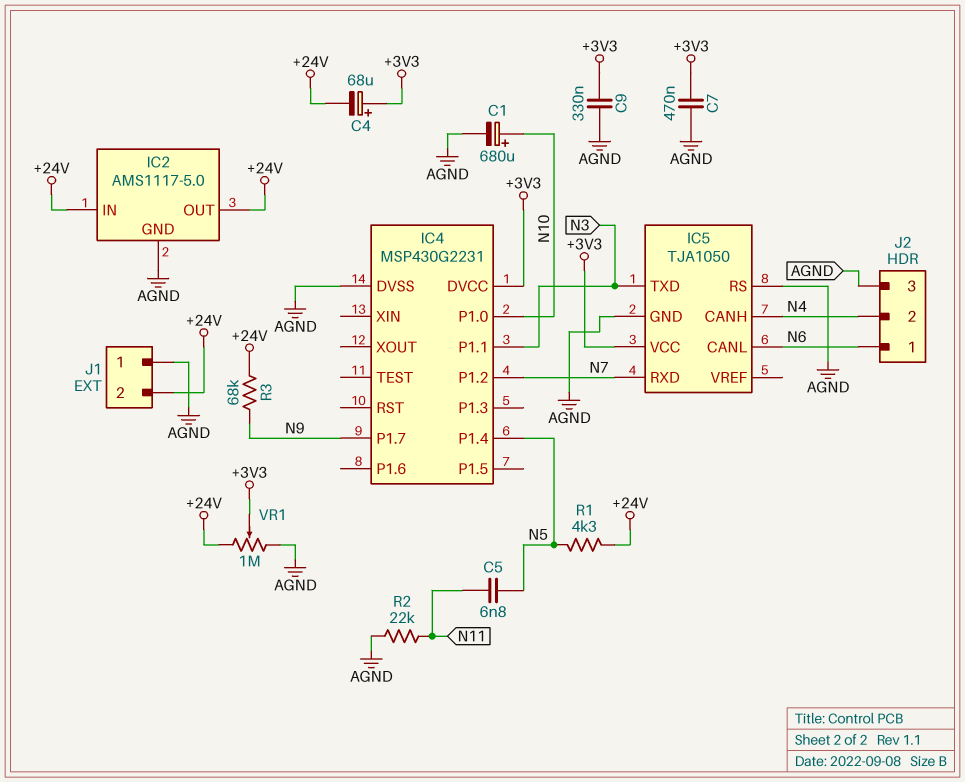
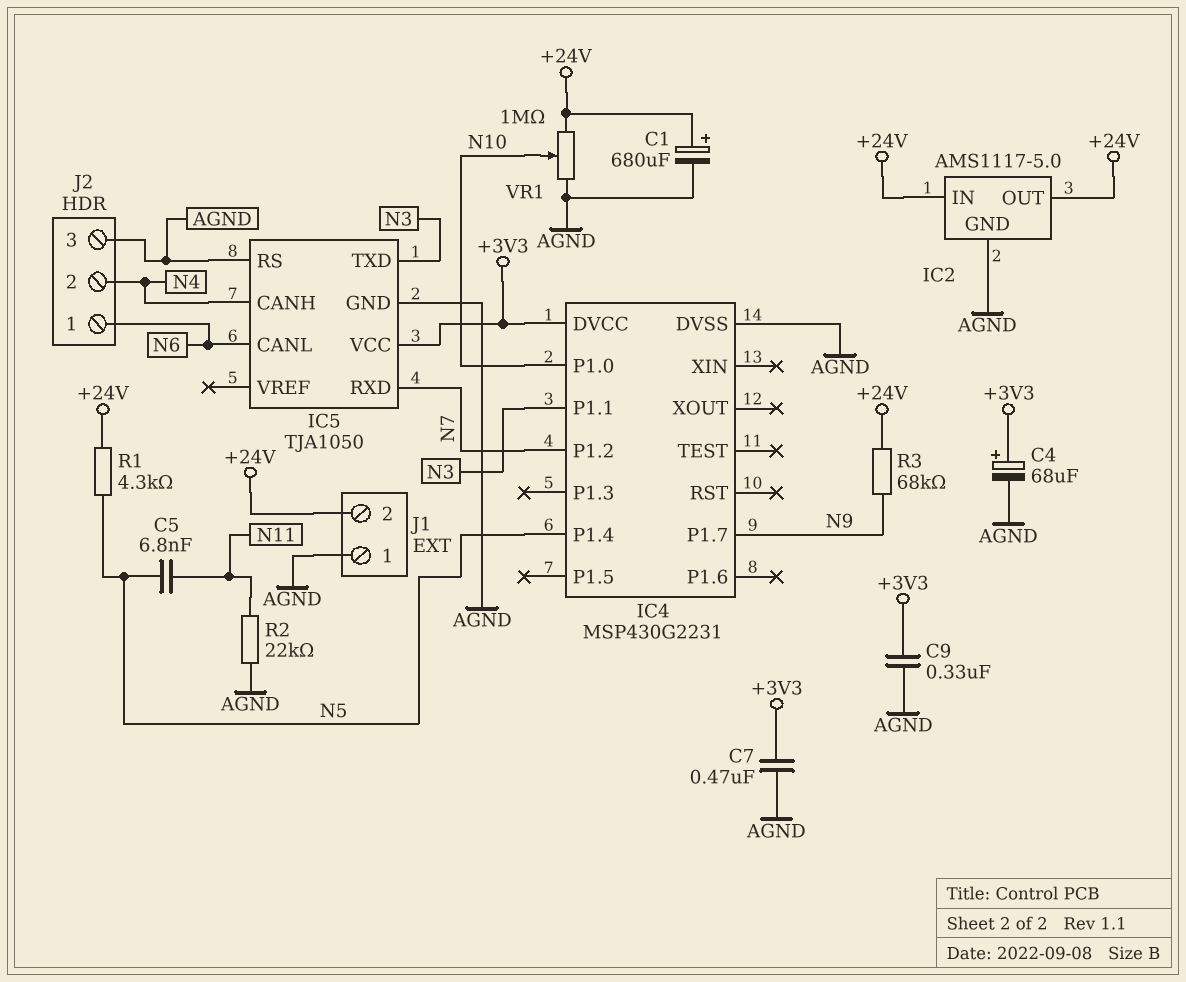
C1: 680uF (plus N10, minus AGND) -> 680uF (plus +24V, minus AGND)
C4: 68uF (plus +3V3, minus +24V) -> 68uF (plus +3V3, minus AGND)
VR1: 1M (+24V, AGND, wiper +3V3) -> 1M (+24V, AGND, wiper N10)

